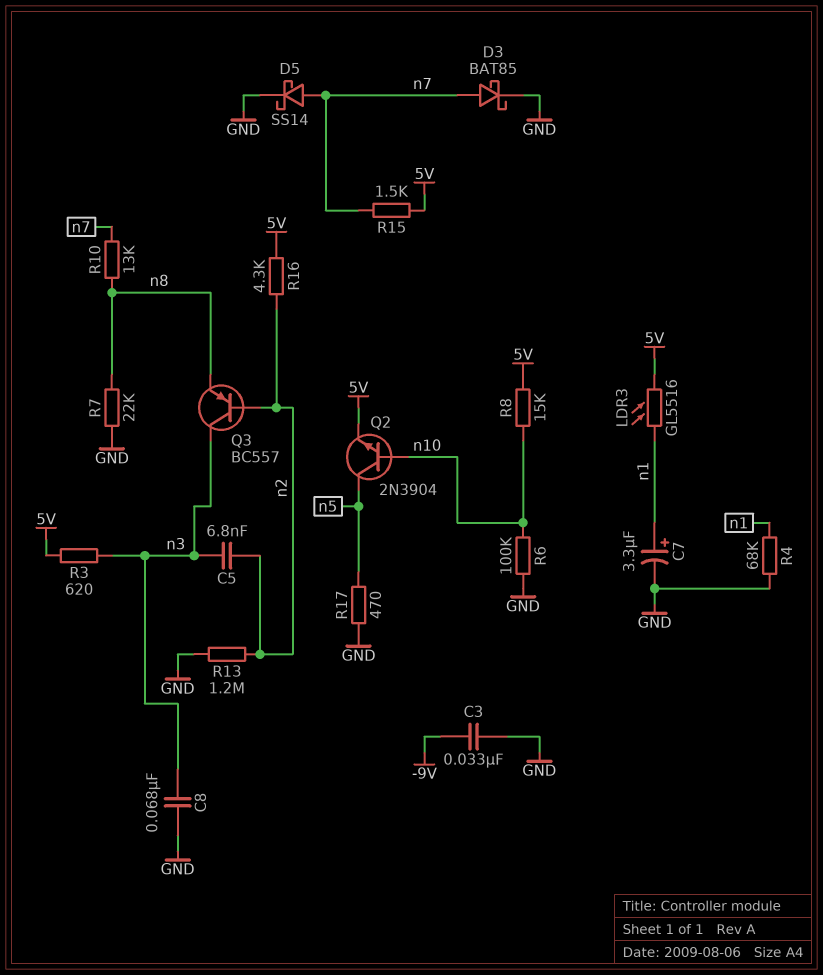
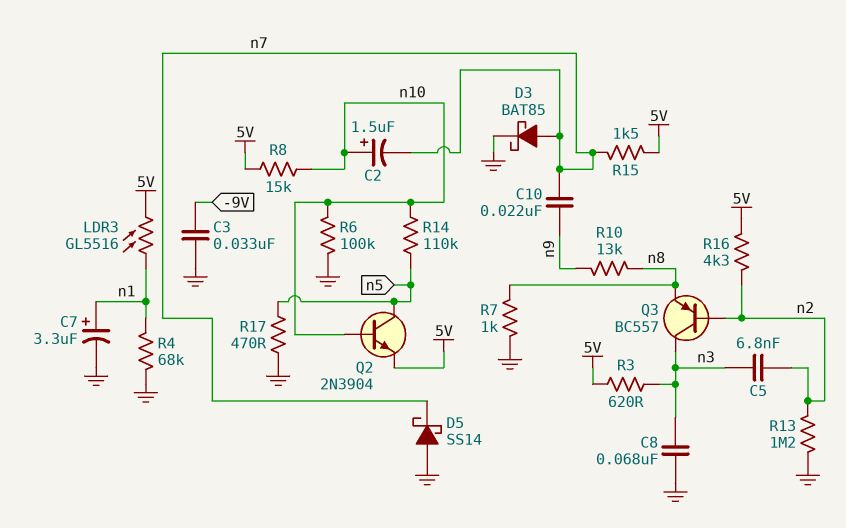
C2: none -> 1.5uF (plus n10, minus n7)
C10: none -> 22nF (n7, n9)
D5: schottky SS14 (A n7, K GND) -> schottky SS14 (A GND, K n7)
R7: 22k (GND, n8) -> 1k (GND, n8)
R10: 13k (n7, n8) -> 13k (n8, n9)
R14: none -> 110k (n5, n10)

